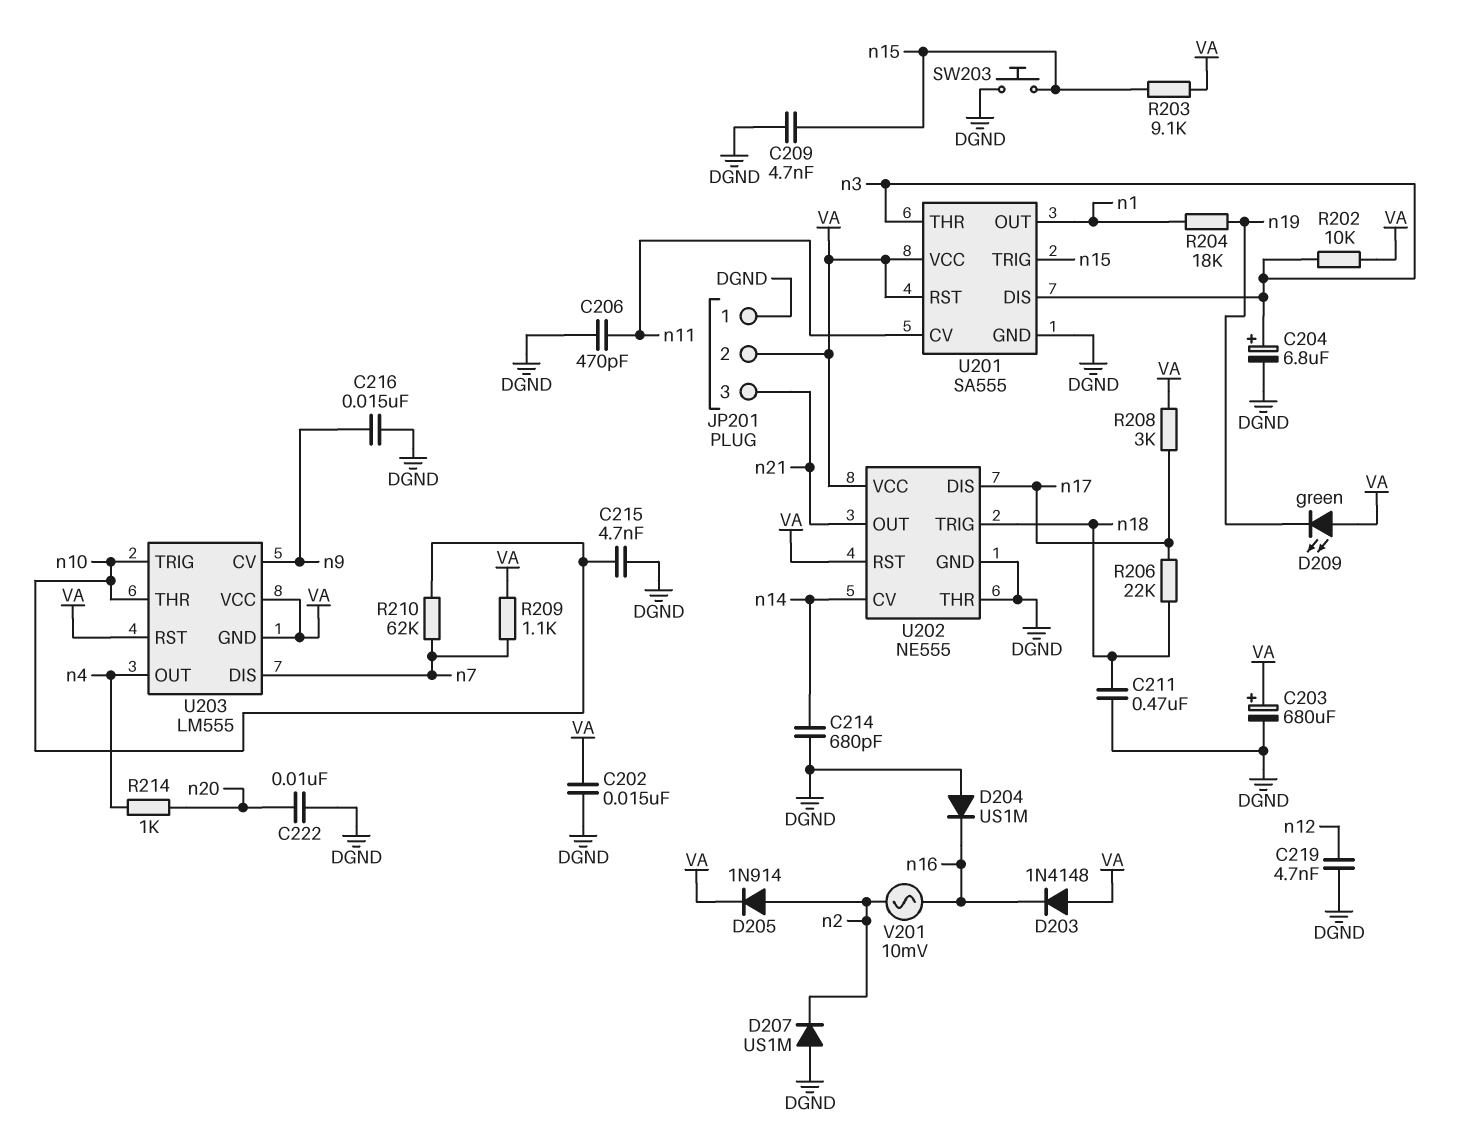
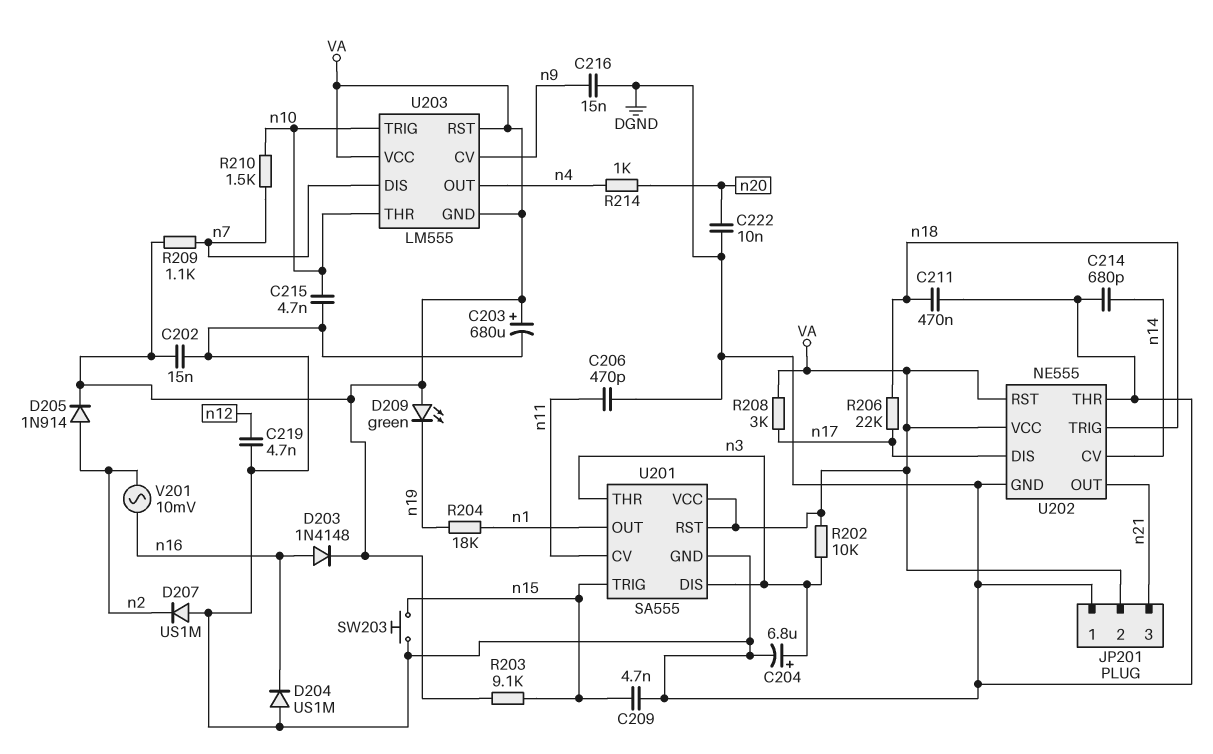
D203: diode 1N4148 (A VA, K n16) -> diode 1N4148 (A n16, K VA)
R210: 62k (n7, n10) -> 1.5k (n7, n10)

